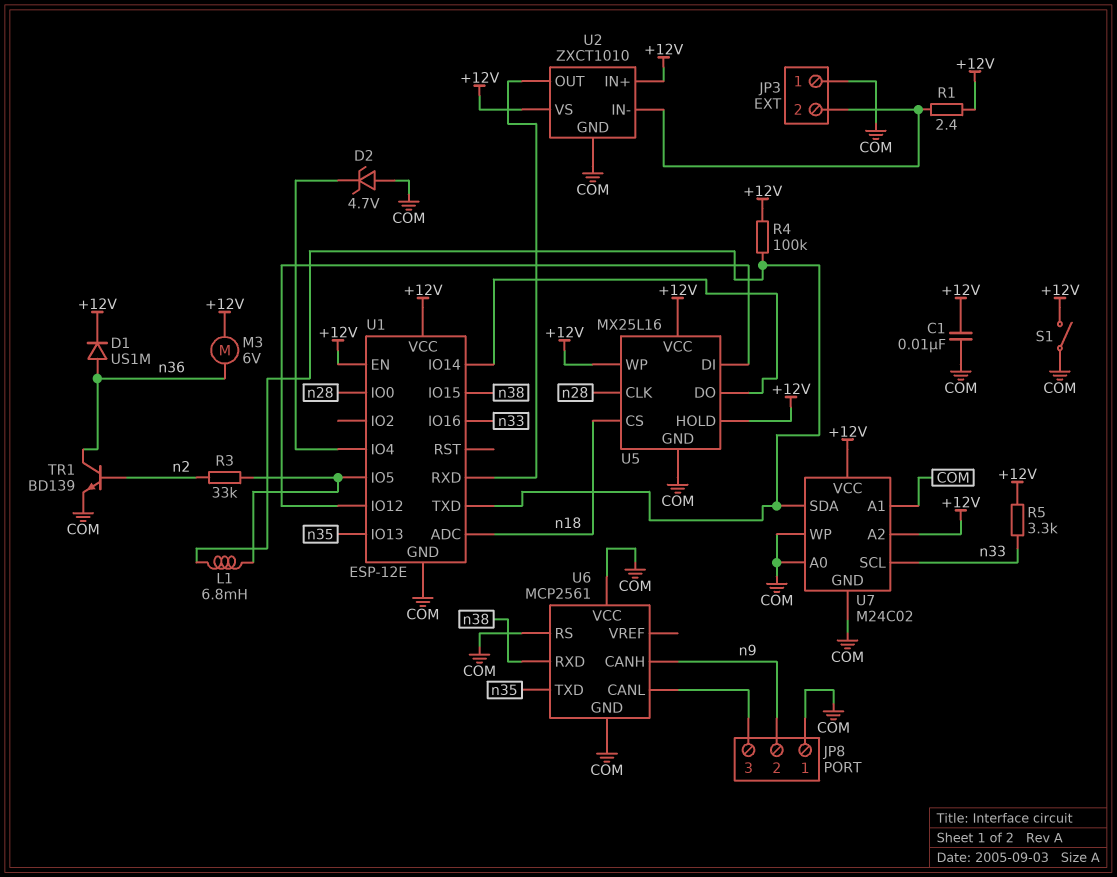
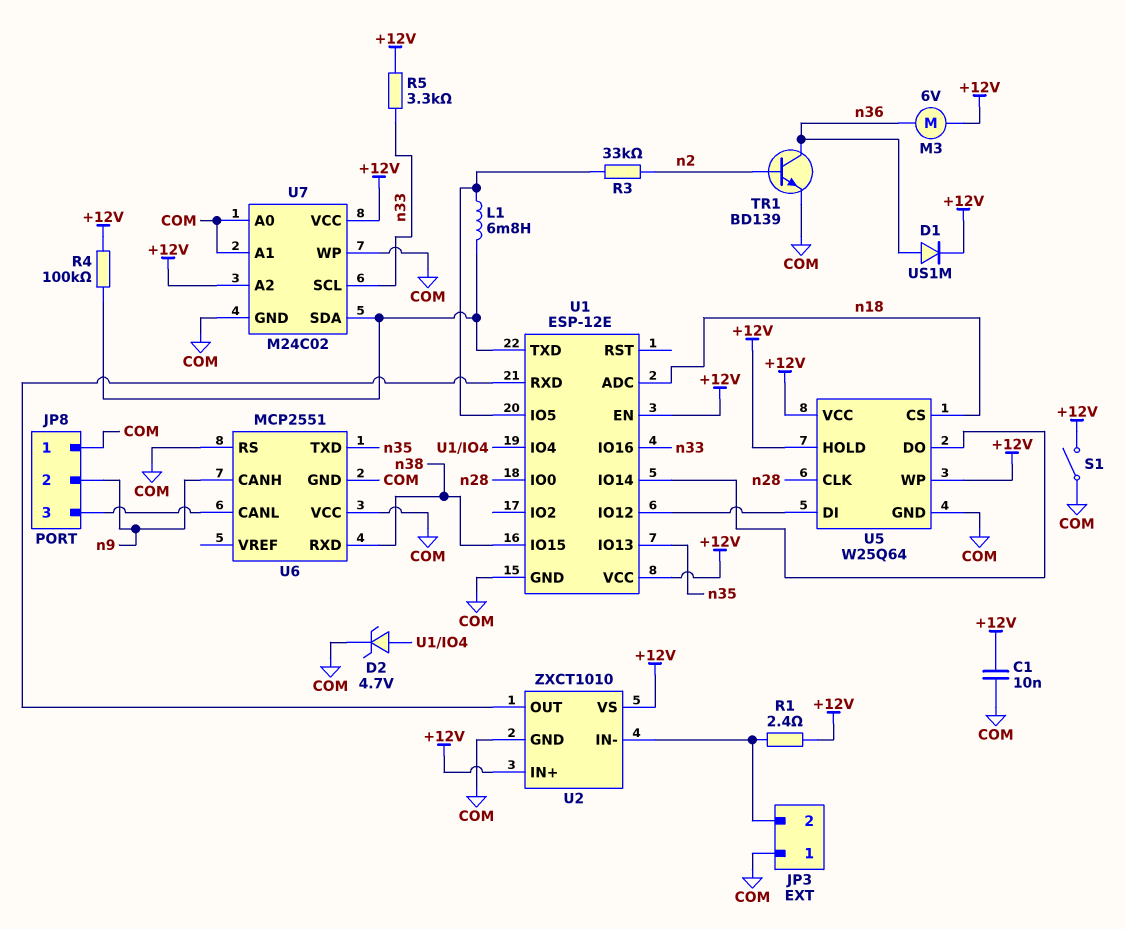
D2: zener 4.7V (A COM, K U1/IO4) -> zener 4.7V (A U1/IO4, K COM)
U5: MX25L16 -> W25Q64
U6: MCP2561 -> MCP2551

